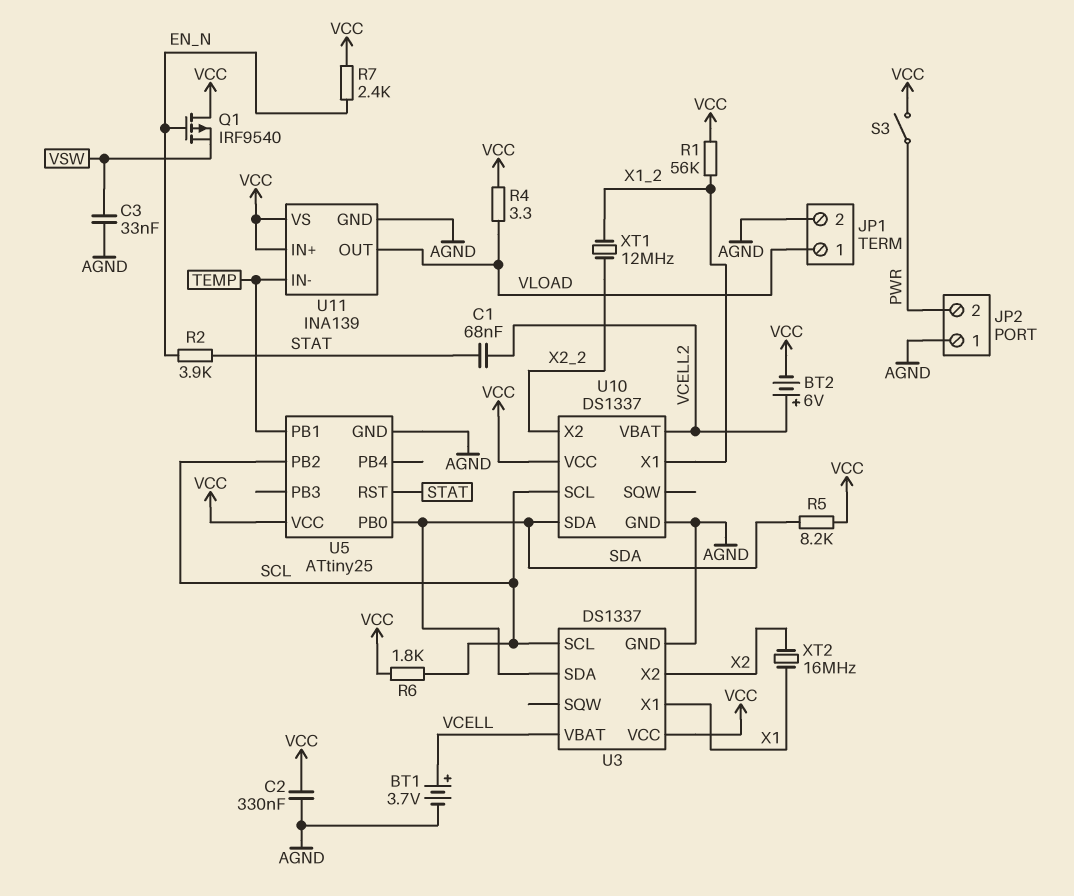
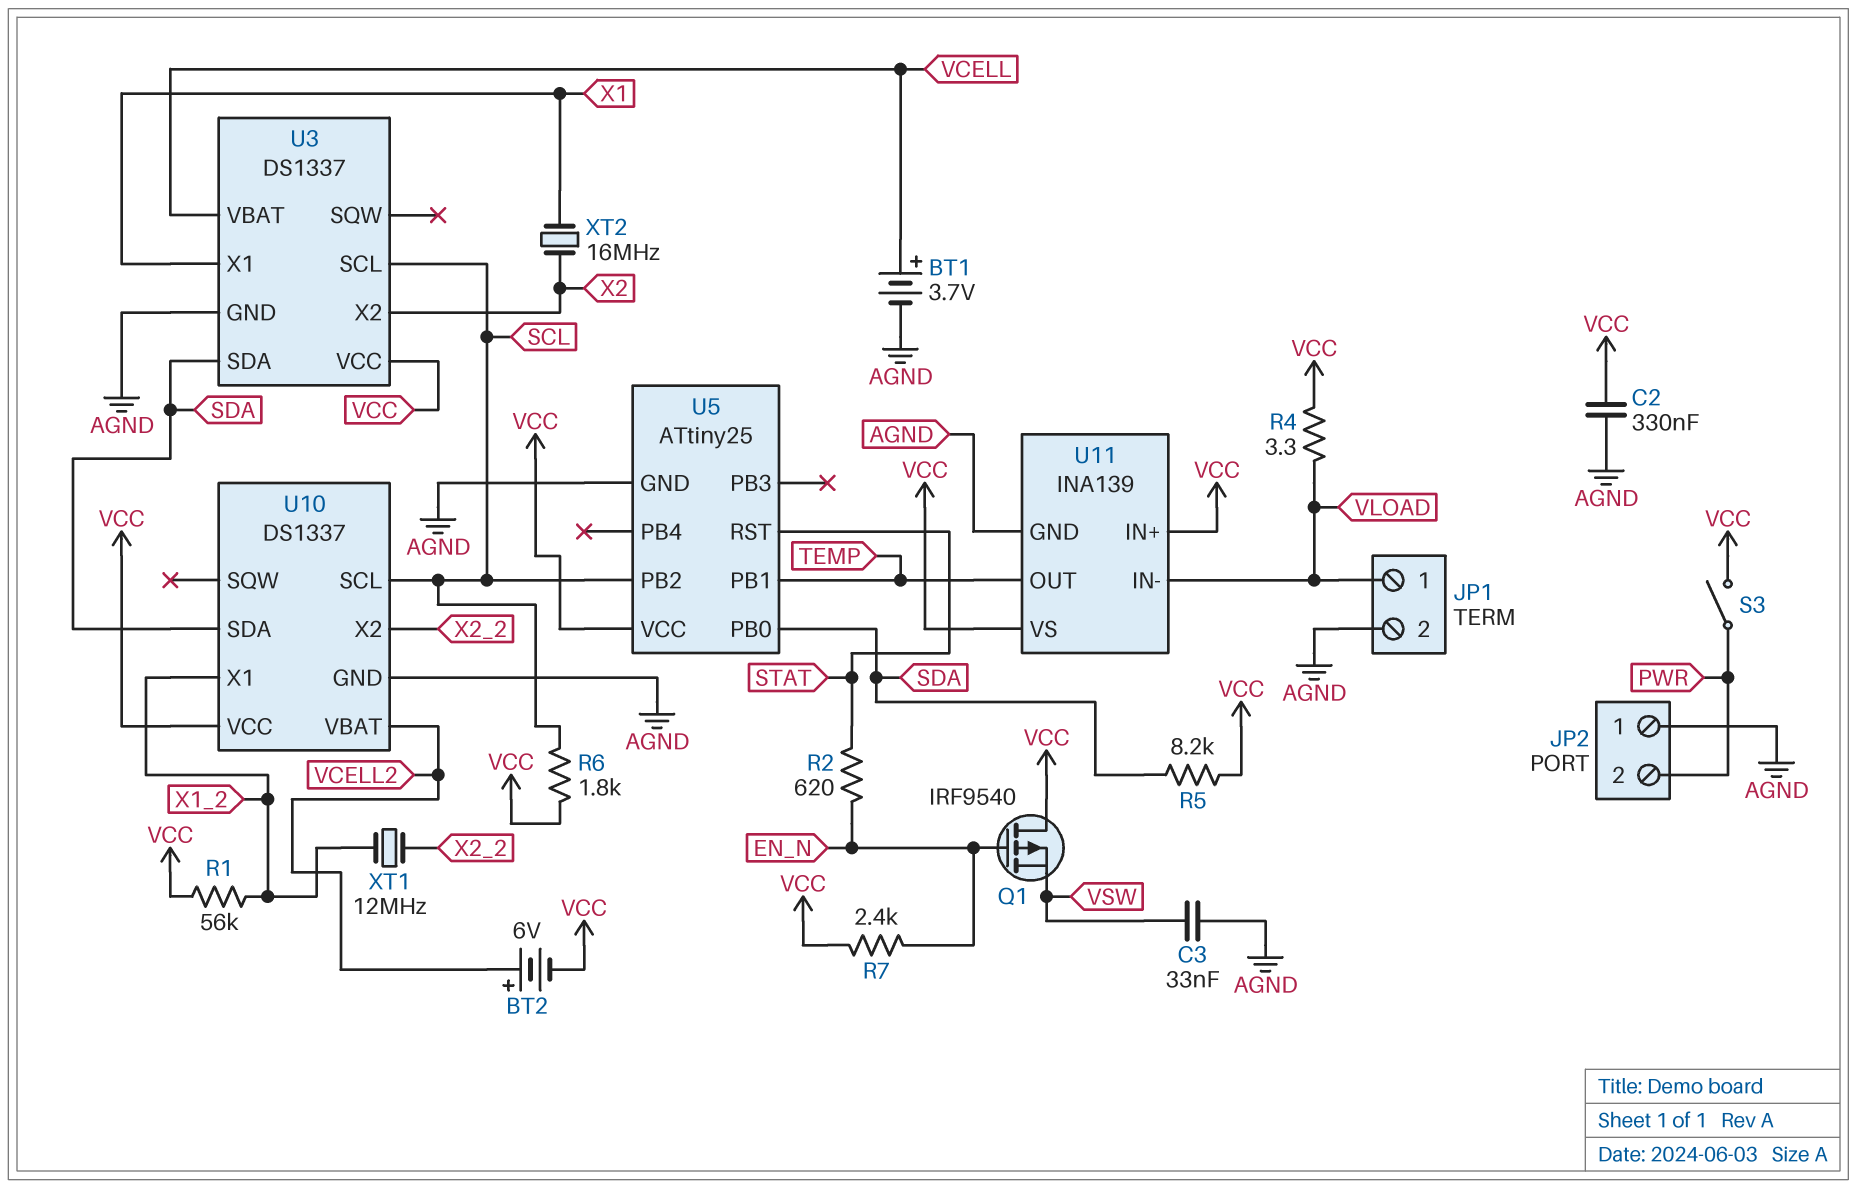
C1: 68nF (STAT, VCELL2) -> none
R2: 3.9k (EN_N, STAT) -> 620 (EN_N, STAT)
U11 pin IN-: TEMP -> VLOAD
U11 pin OUT: VLOAD -> TEMP

